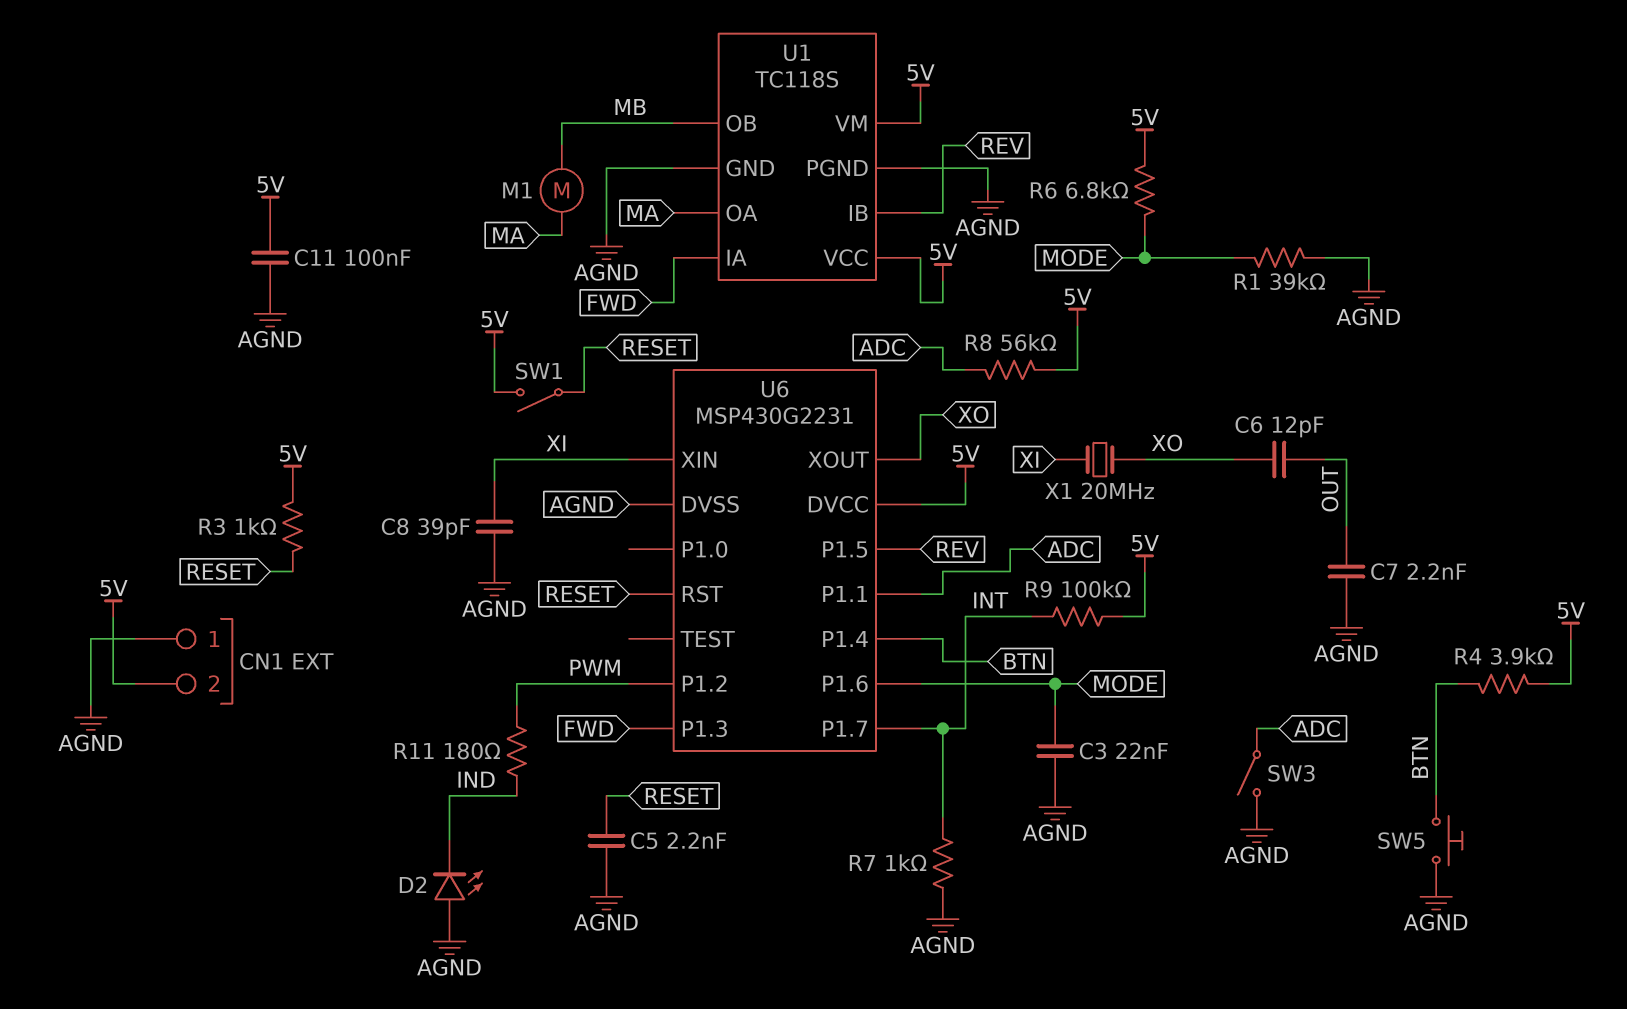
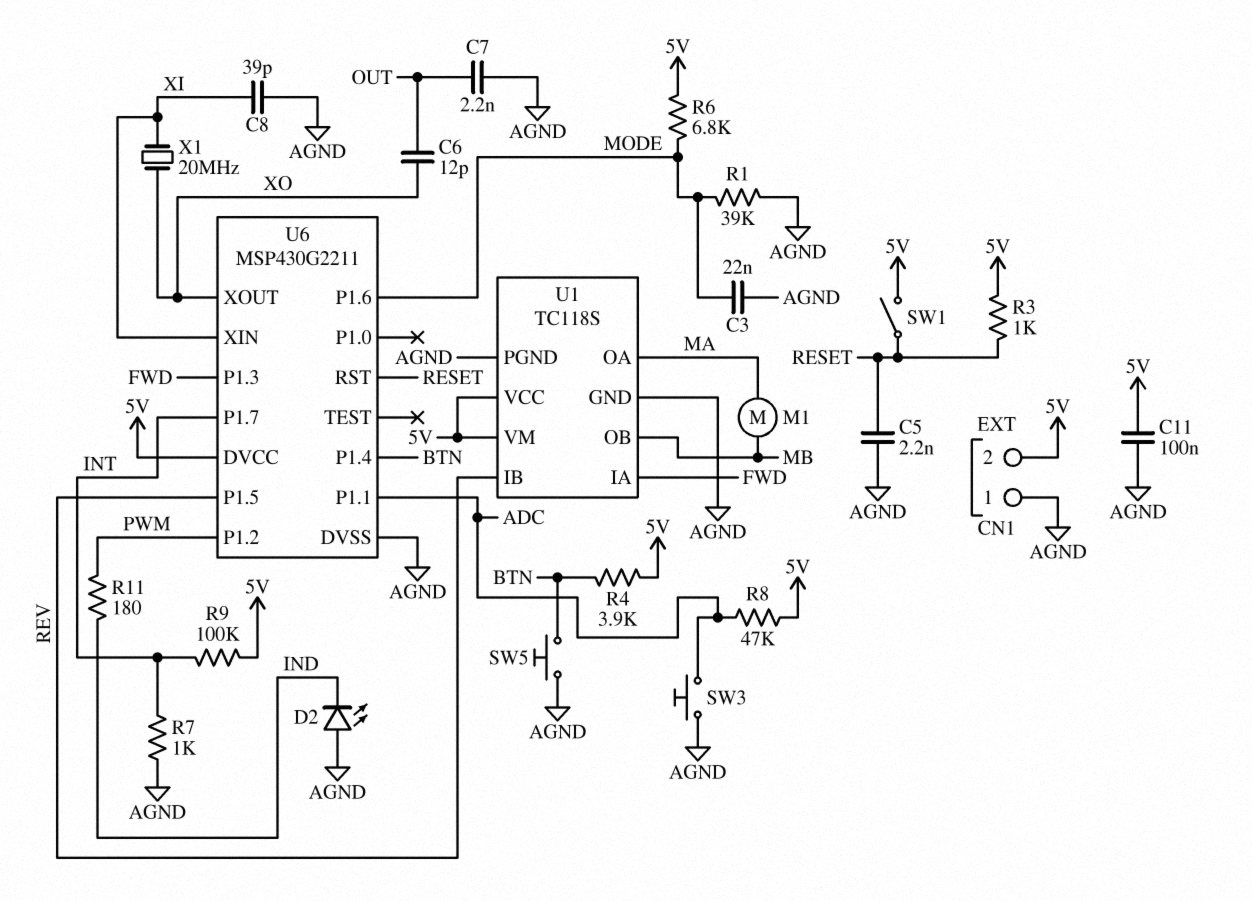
R8: 56k (5V, ADC) -> 47k (5V, ADC)
SW3: switch (ADC, AGND) -> button (ADC, AGND)
U6: MSP430G2231 -> MSP430G2211

